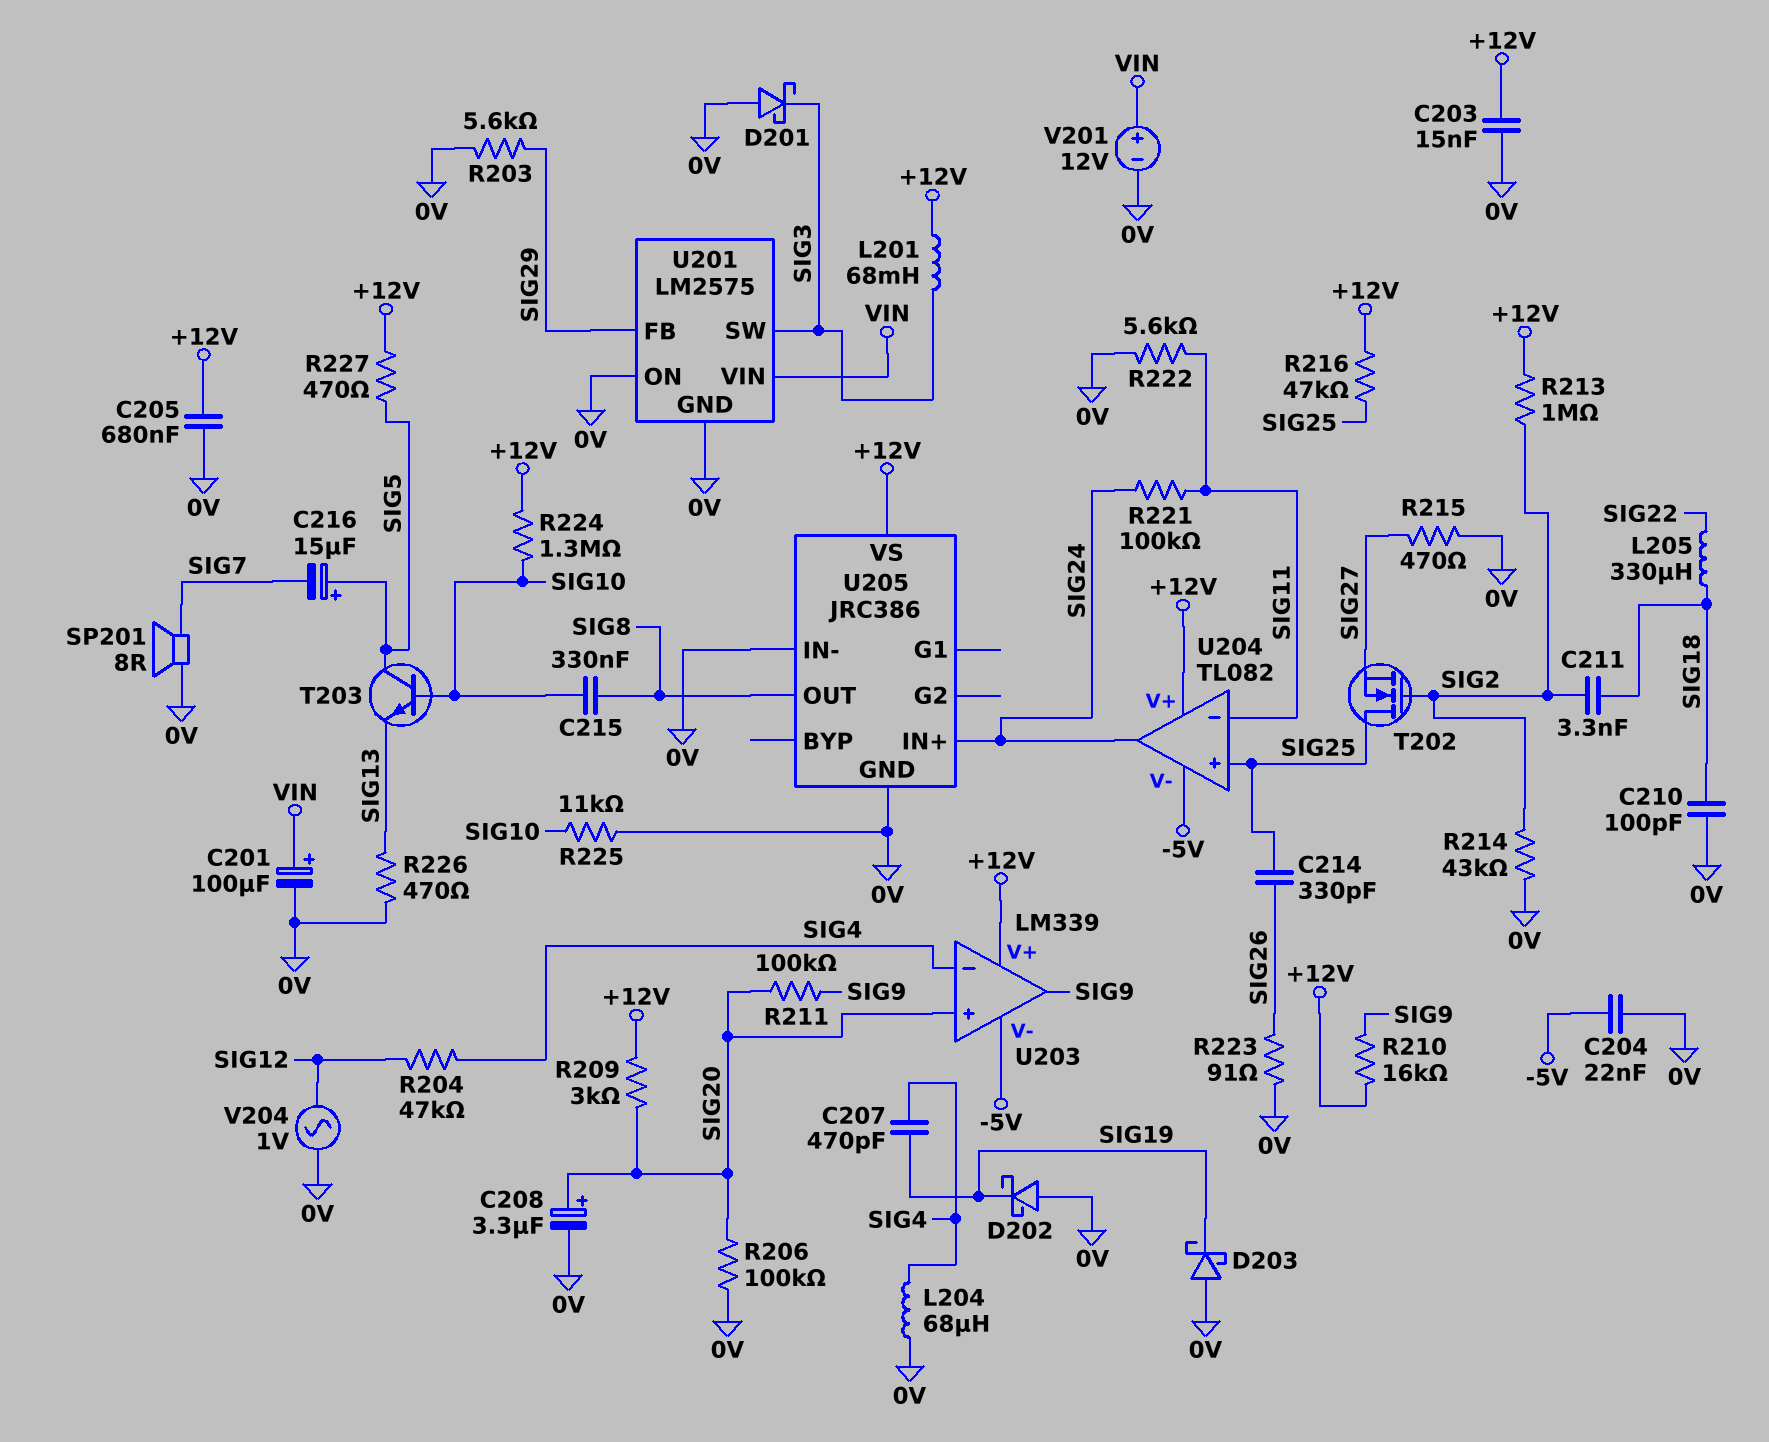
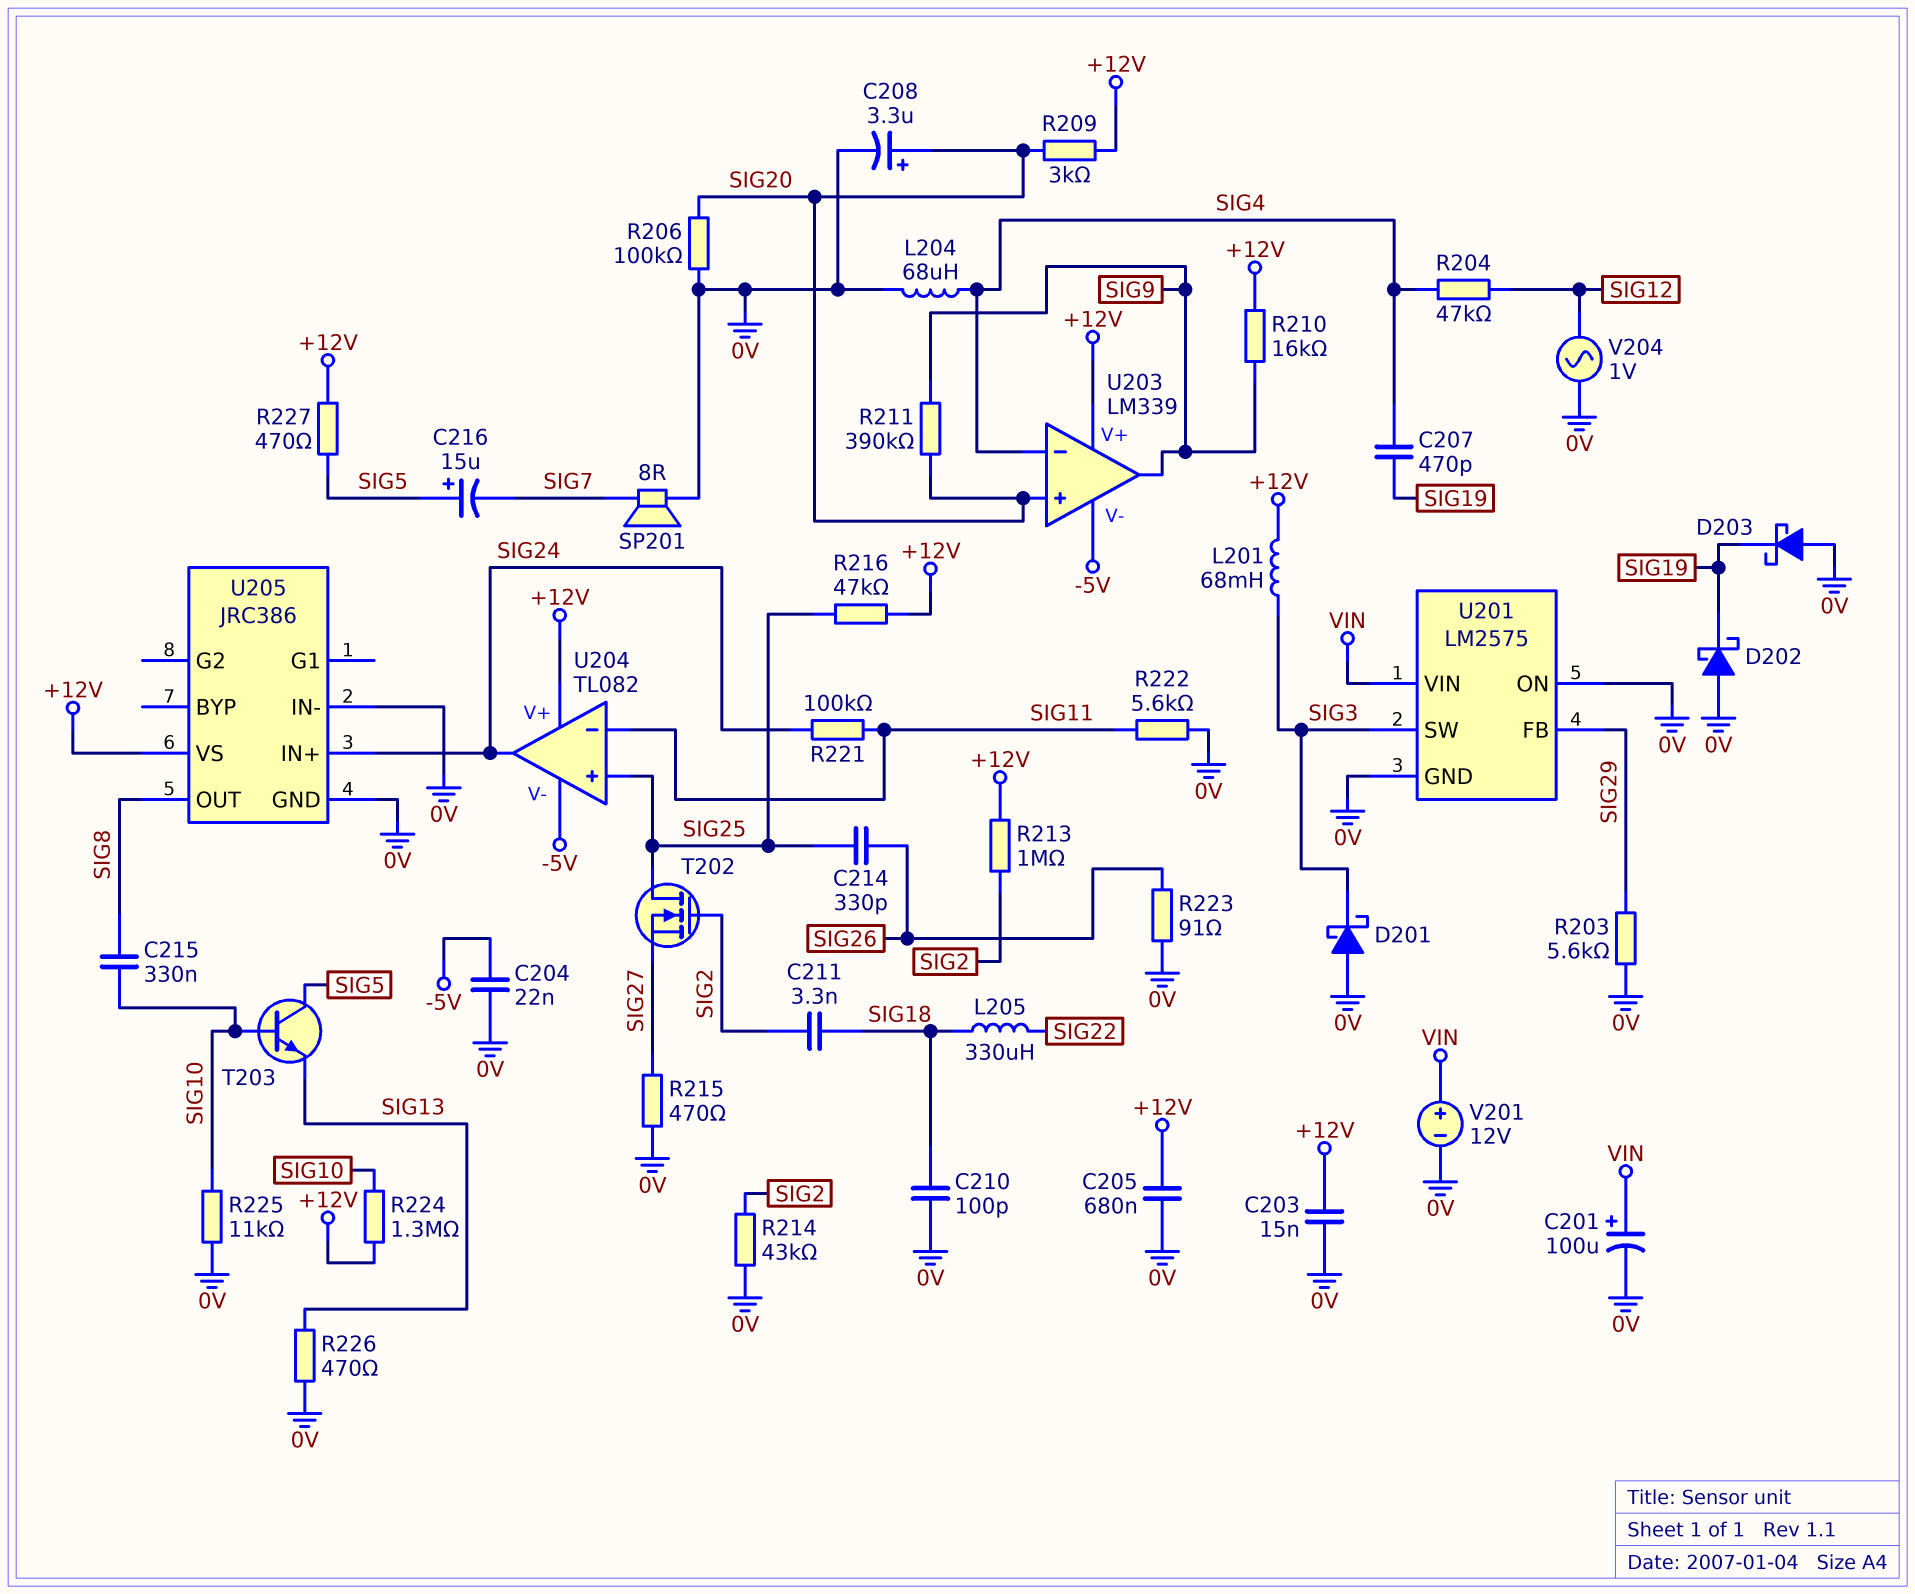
R211: 100k (SIG9, SIG20) -> 390k (SIG9, SIG20)

